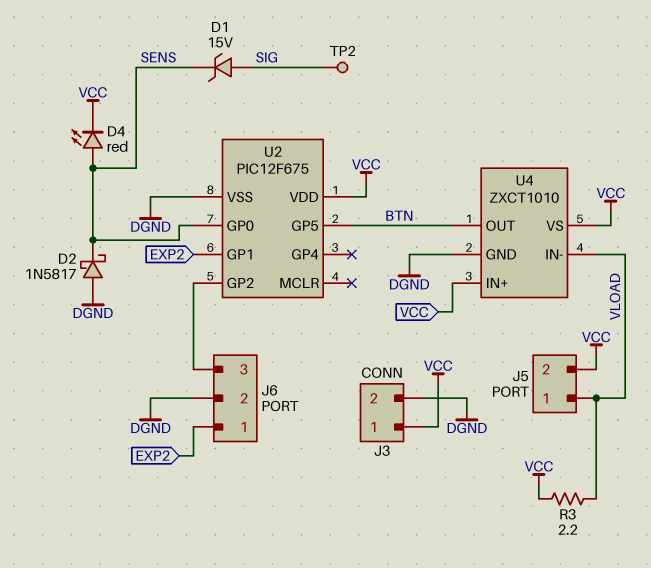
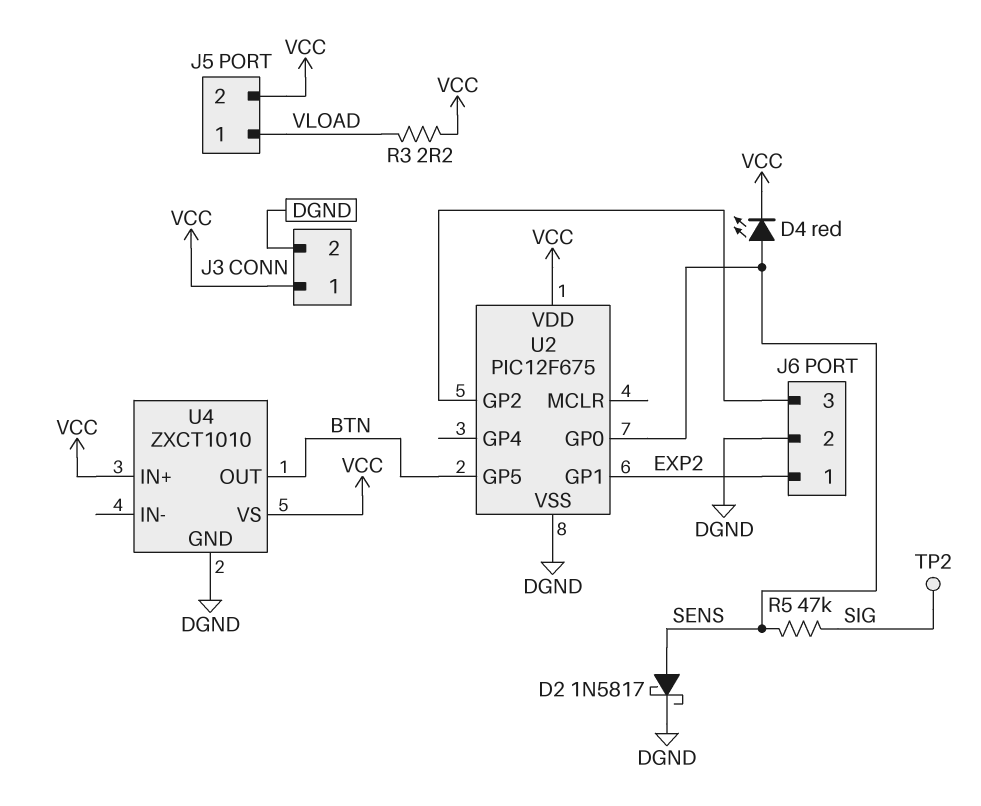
D1: zener 15V (A SIG, K SENS) -> none
D2: schottky 1N5817 (A DGND, K SENS) -> schottky 1N5817 (A SENS, K DGND)
R5: none -> 47k (SENS, SIG)
U4 pin IN-: VLOAD -> none

